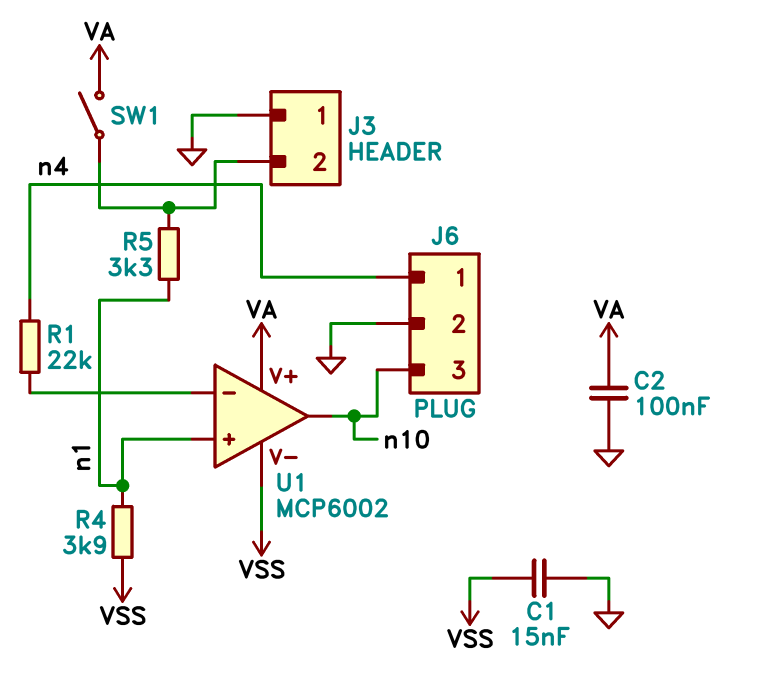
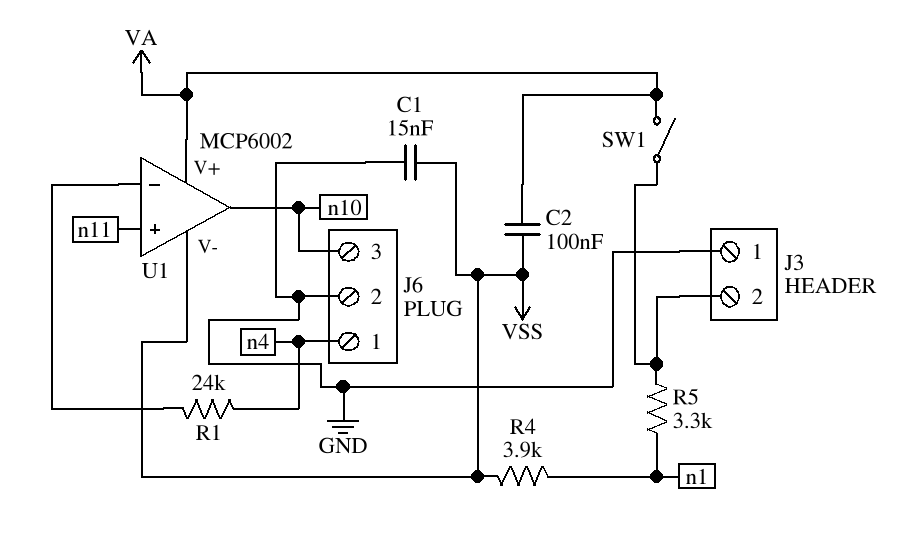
C2: 100nF (GND, VA) -> 100nF (VA, VSS)
R1: 22k (U1/in-, n4) -> 24k (U1/in-, n4)
U1 pin in+: n1 -> n11

